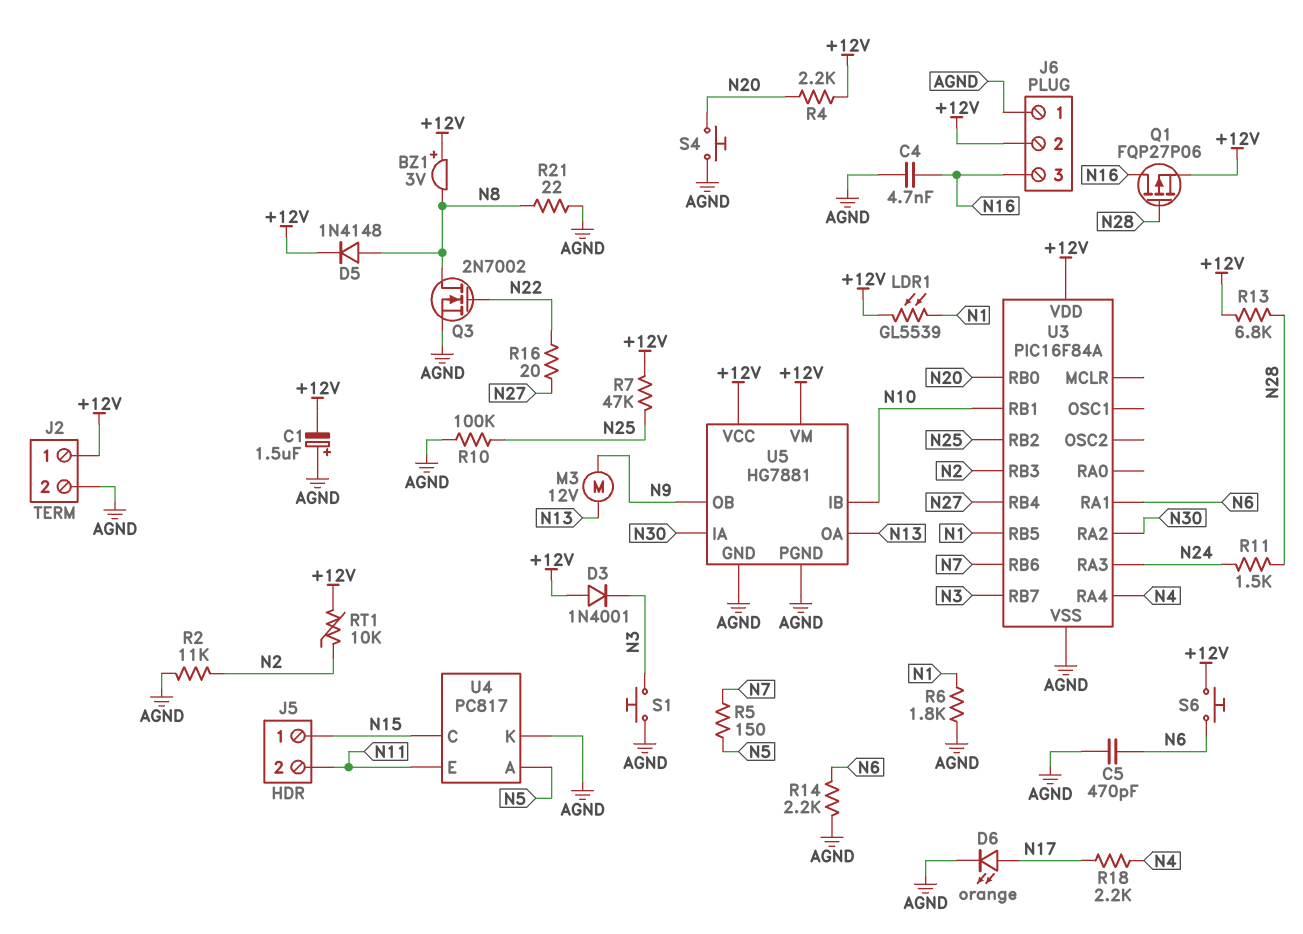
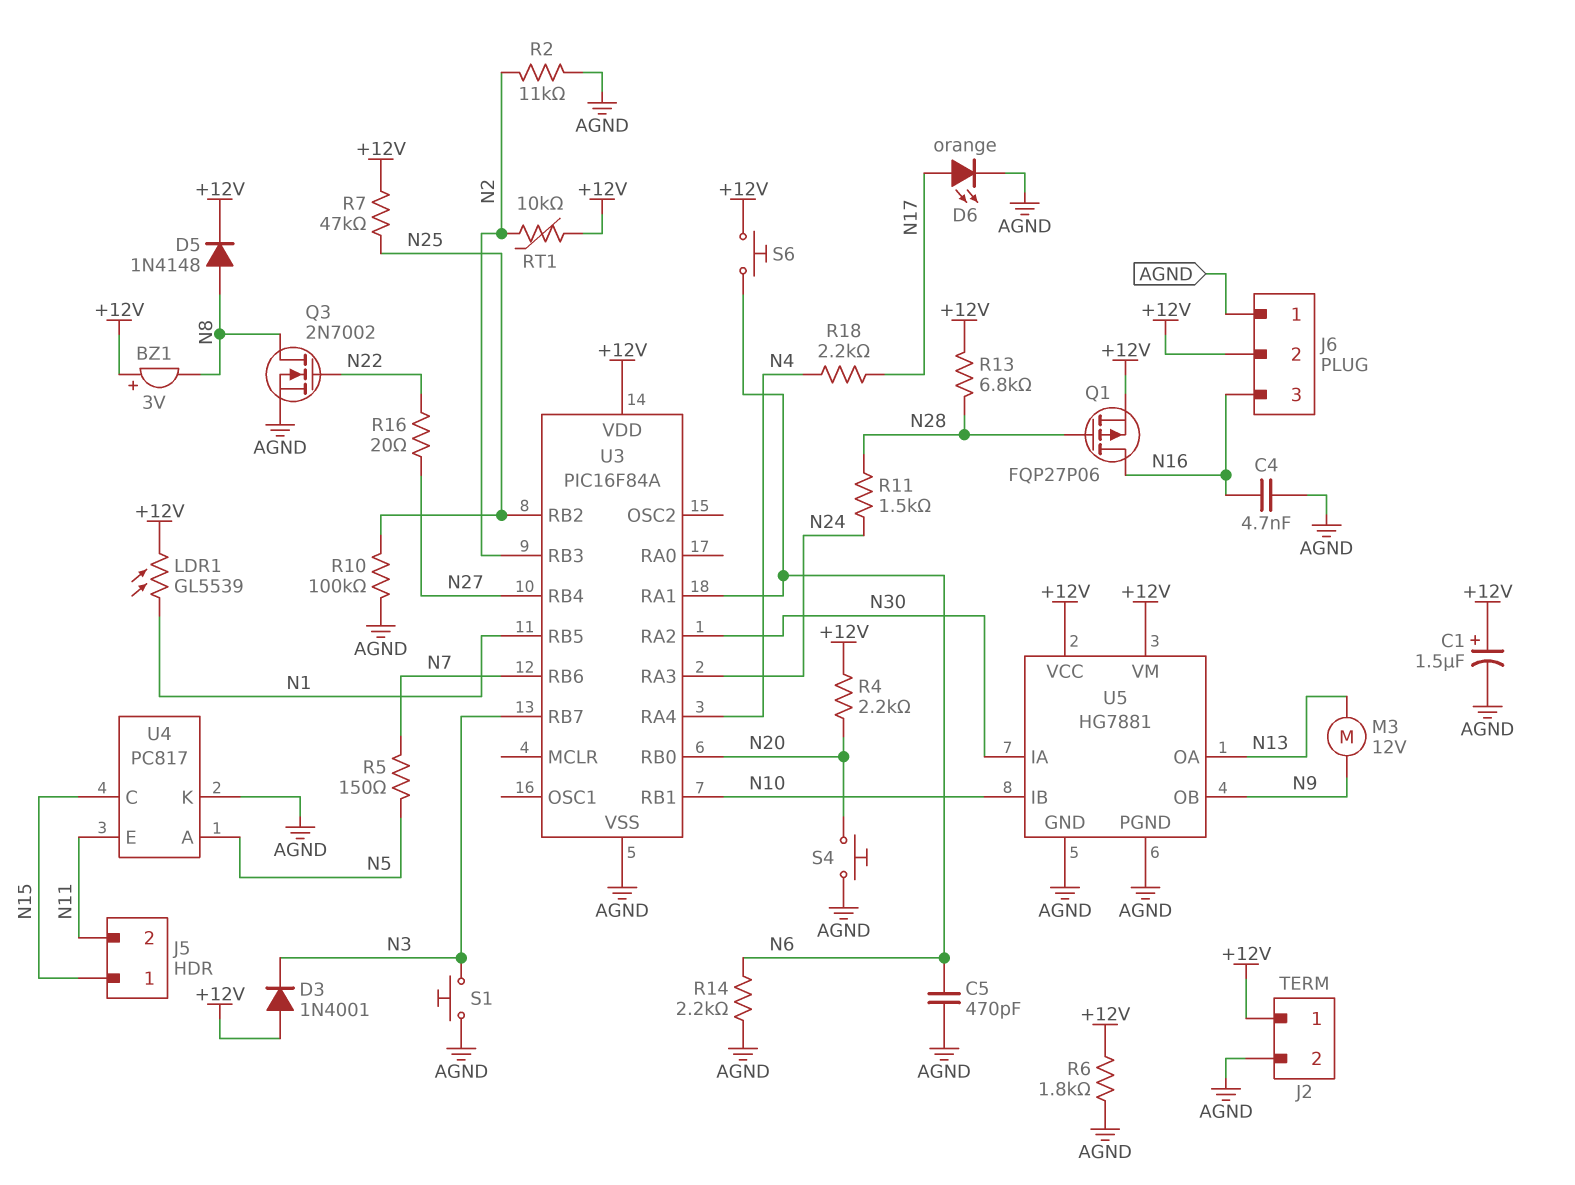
C1: 1.5uF (plus AGND, minus +12V) -> 1.5uF (plus +12V, minus AGND)
R6: 1.8k (AGND, N1) -> 1.8k (+12V, AGND)
R21: 22 (AGND, N8) -> none

